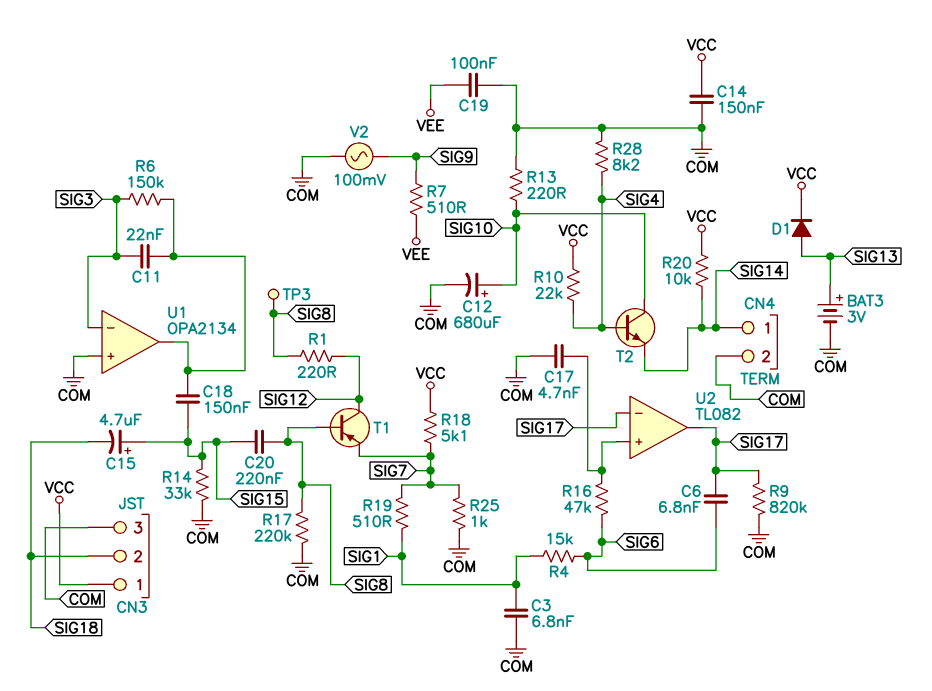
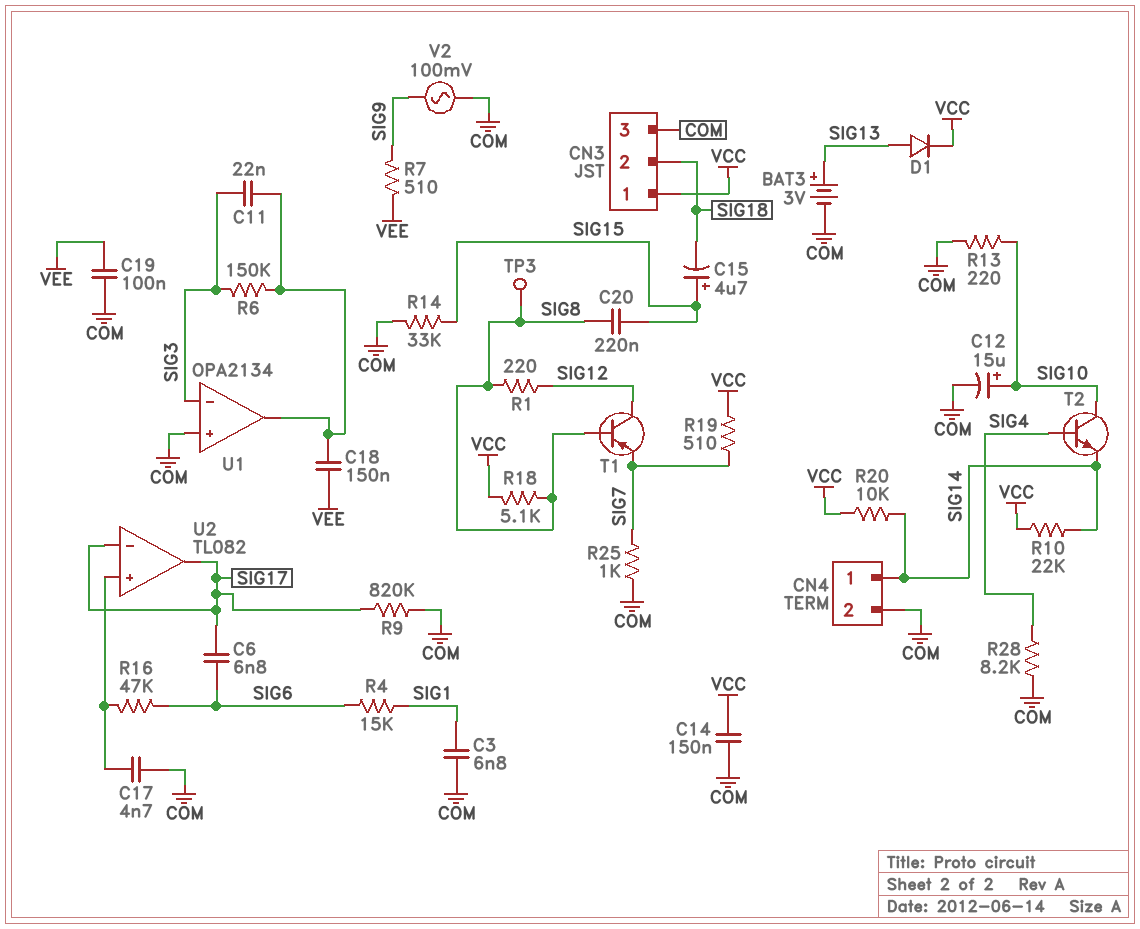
C12: 680uF (plus SIG10, minus COM) -> 15uF (plus SIG10, minus COM)
C18: 150nF (SIG15, U1/out) -> 150nF (U1/out, VEE)
R10: 22k (SIG4, VCC) -> 22k (SIG14, VCC)
R17: 220k (COM, SIG8) -> none
R18: 5.1k (SIG7, VCC) -> 5.1k (SIG8, VCC)
R19: 510 (SIG1, SIG7) -> 510 (SIG7, VCC)

